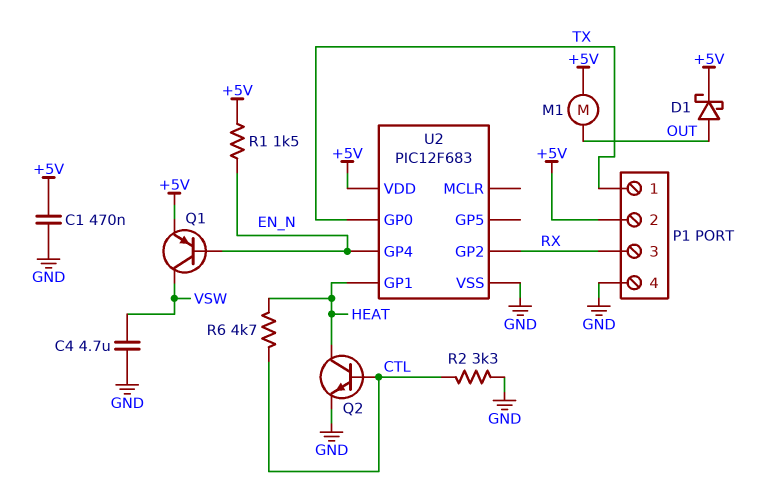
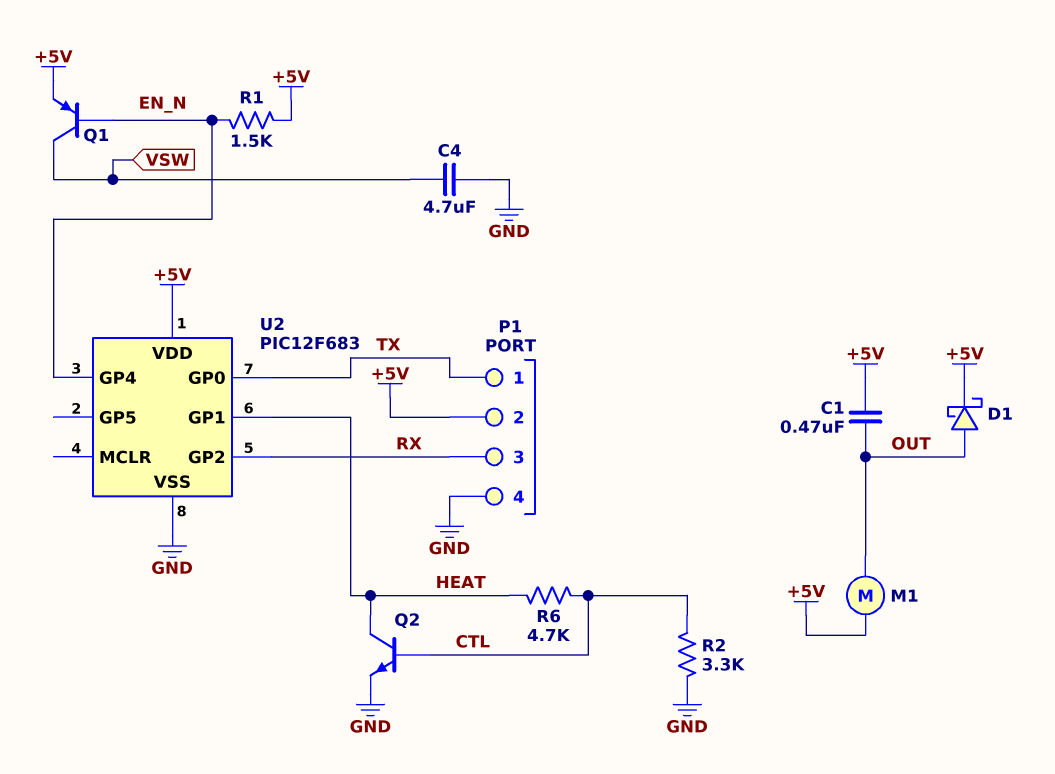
C1: 470nF (+5V, GND) -> 470nF (+5V, OUT)

